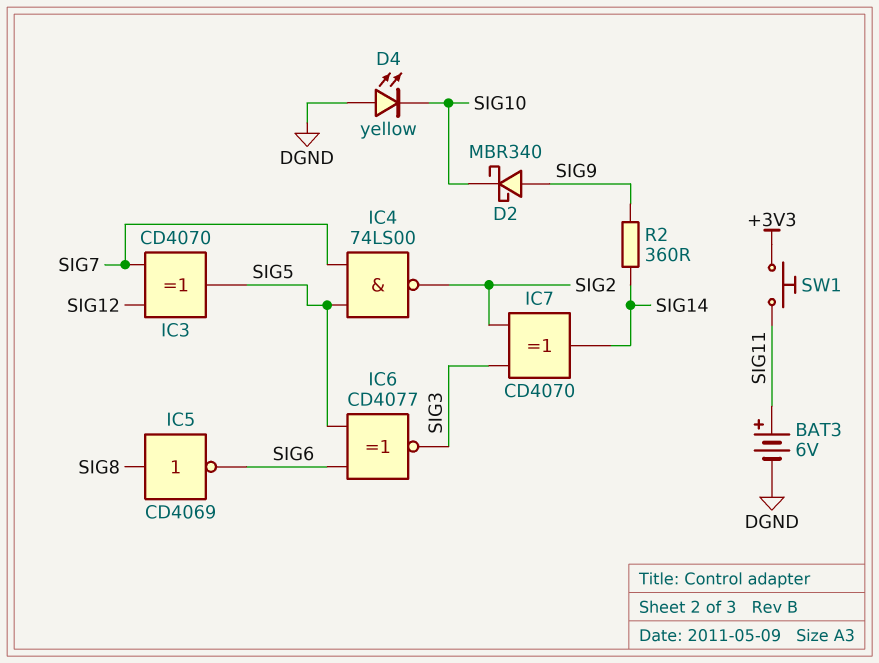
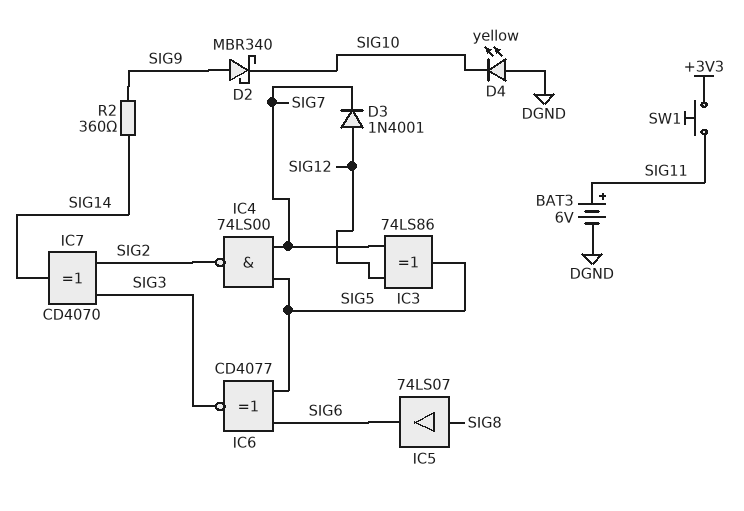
D3: none -> diode 1N4001 (A SIG12, K SIG7)
IC3: XOR CD4070 (in SIG7, in SIG12, out SIG5) -> XOR 74LS86 (in SIG7, in SIG12, out SIG5)
IC5: NOT CD4069 (in SIG8, out SIG6) -> buffer 74LS07 (in SIG8, out SIG6)

